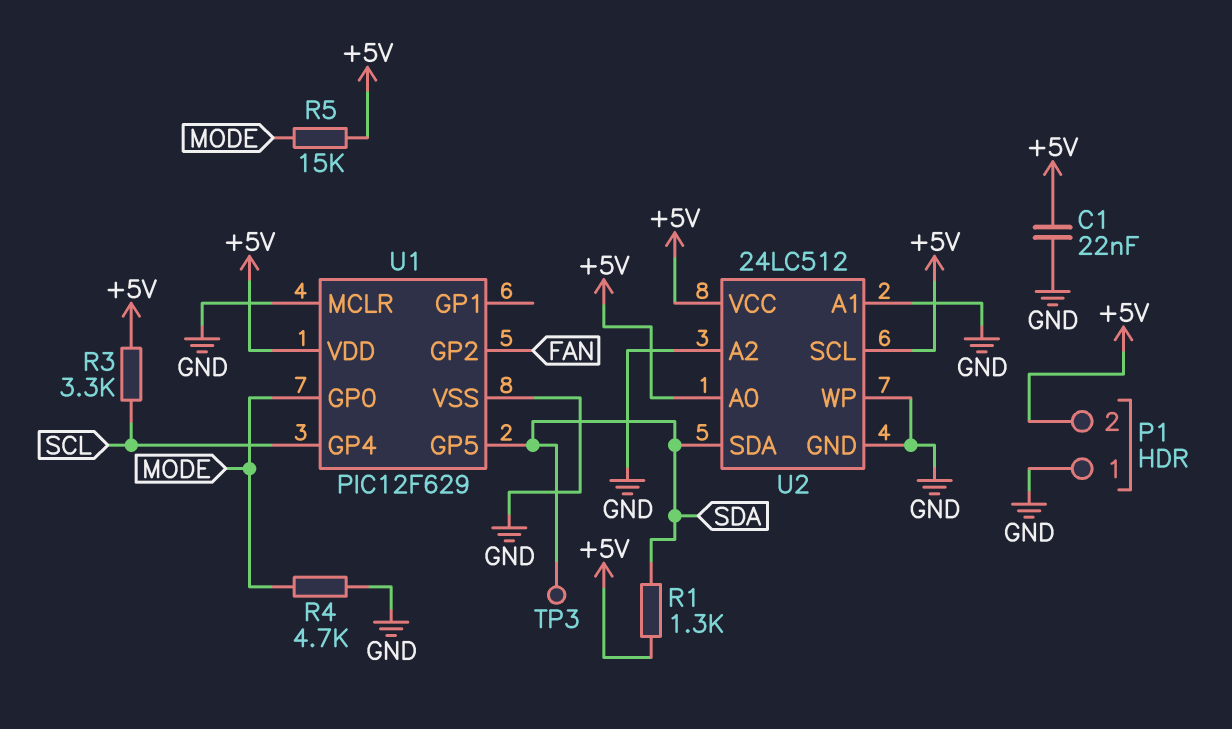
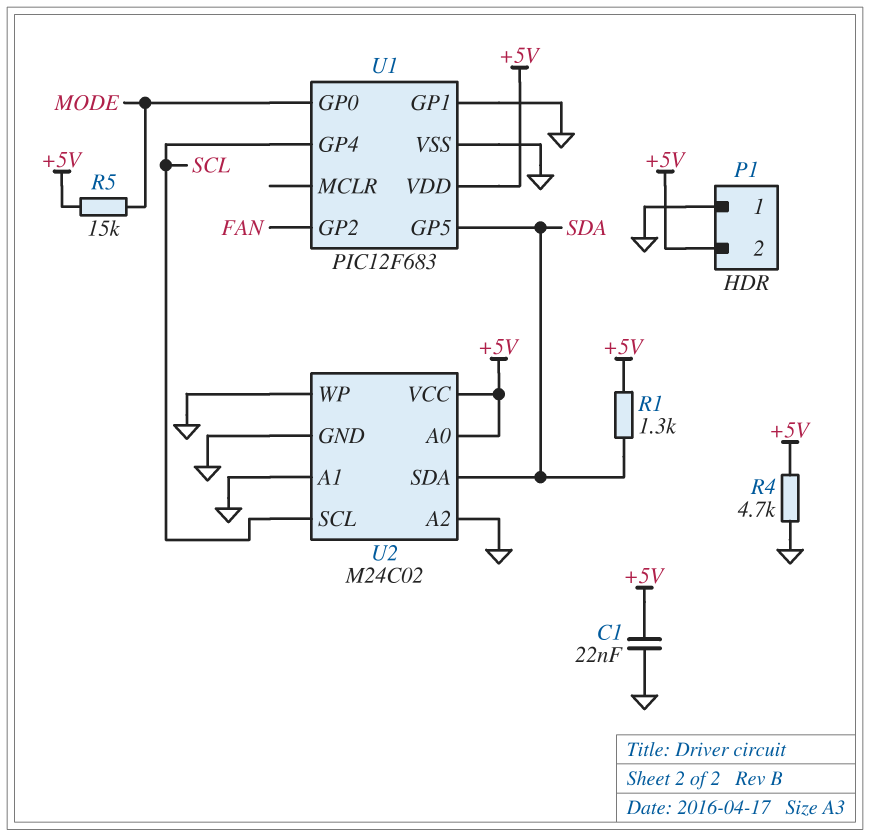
R3: 3.3k (+5V, SCL) -> none
R4: 4.7k (GND, MODE) -> 4.7k (+5V, GND)
TP3: test point (SDA) -> none
U1: PIC12F629 -> PIC12F683
U1 pin GP1: none -> GND
U1 pin MCLR: GND -> none
U2: 24LC512 -> M24C02
U2 pin SCL: +5V -> SCL

